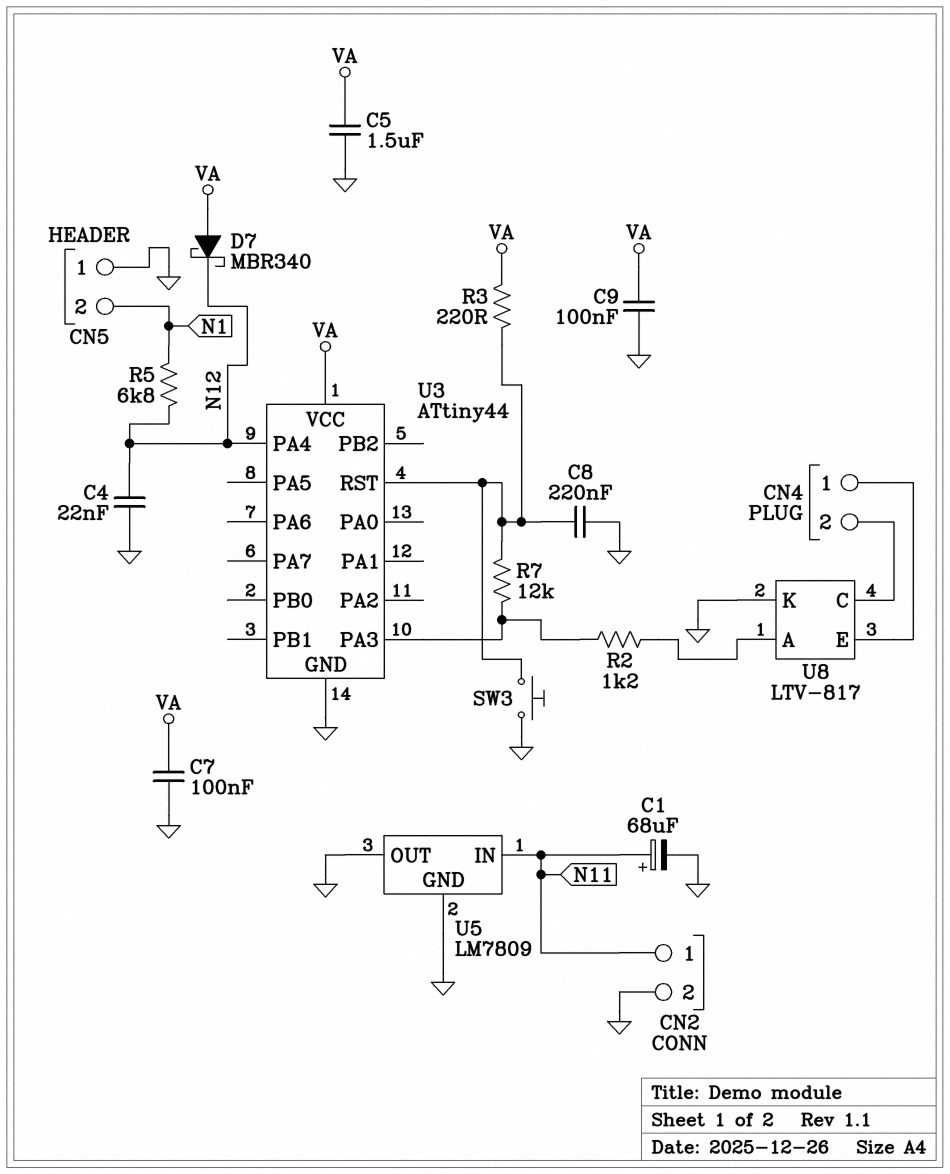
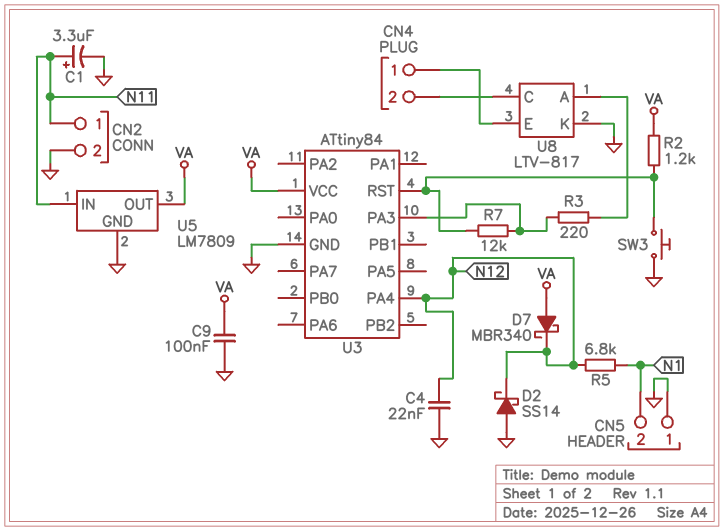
C1: 68uF (plus N11, minus GND) -> 3.3uF (plus N11, minus GND)
C5: 1.5uF (GND, VA) -> none
C7: 100nF (GND, VA) -> none
C8: 220nF (GND, U3/RST) -> none
D2: none -> schottky SS14 (A GND, K N12)
R2: 1.2k (U3/PA3, U8/A) -> 1.2k (U3/RST, VA)
R3: 220 (U3/RST, VA) -> 220 (U3/PA3, U8/A)
U3: ATtiny44 -> ATtiny84
U5 pin OUT: GND -> VA

